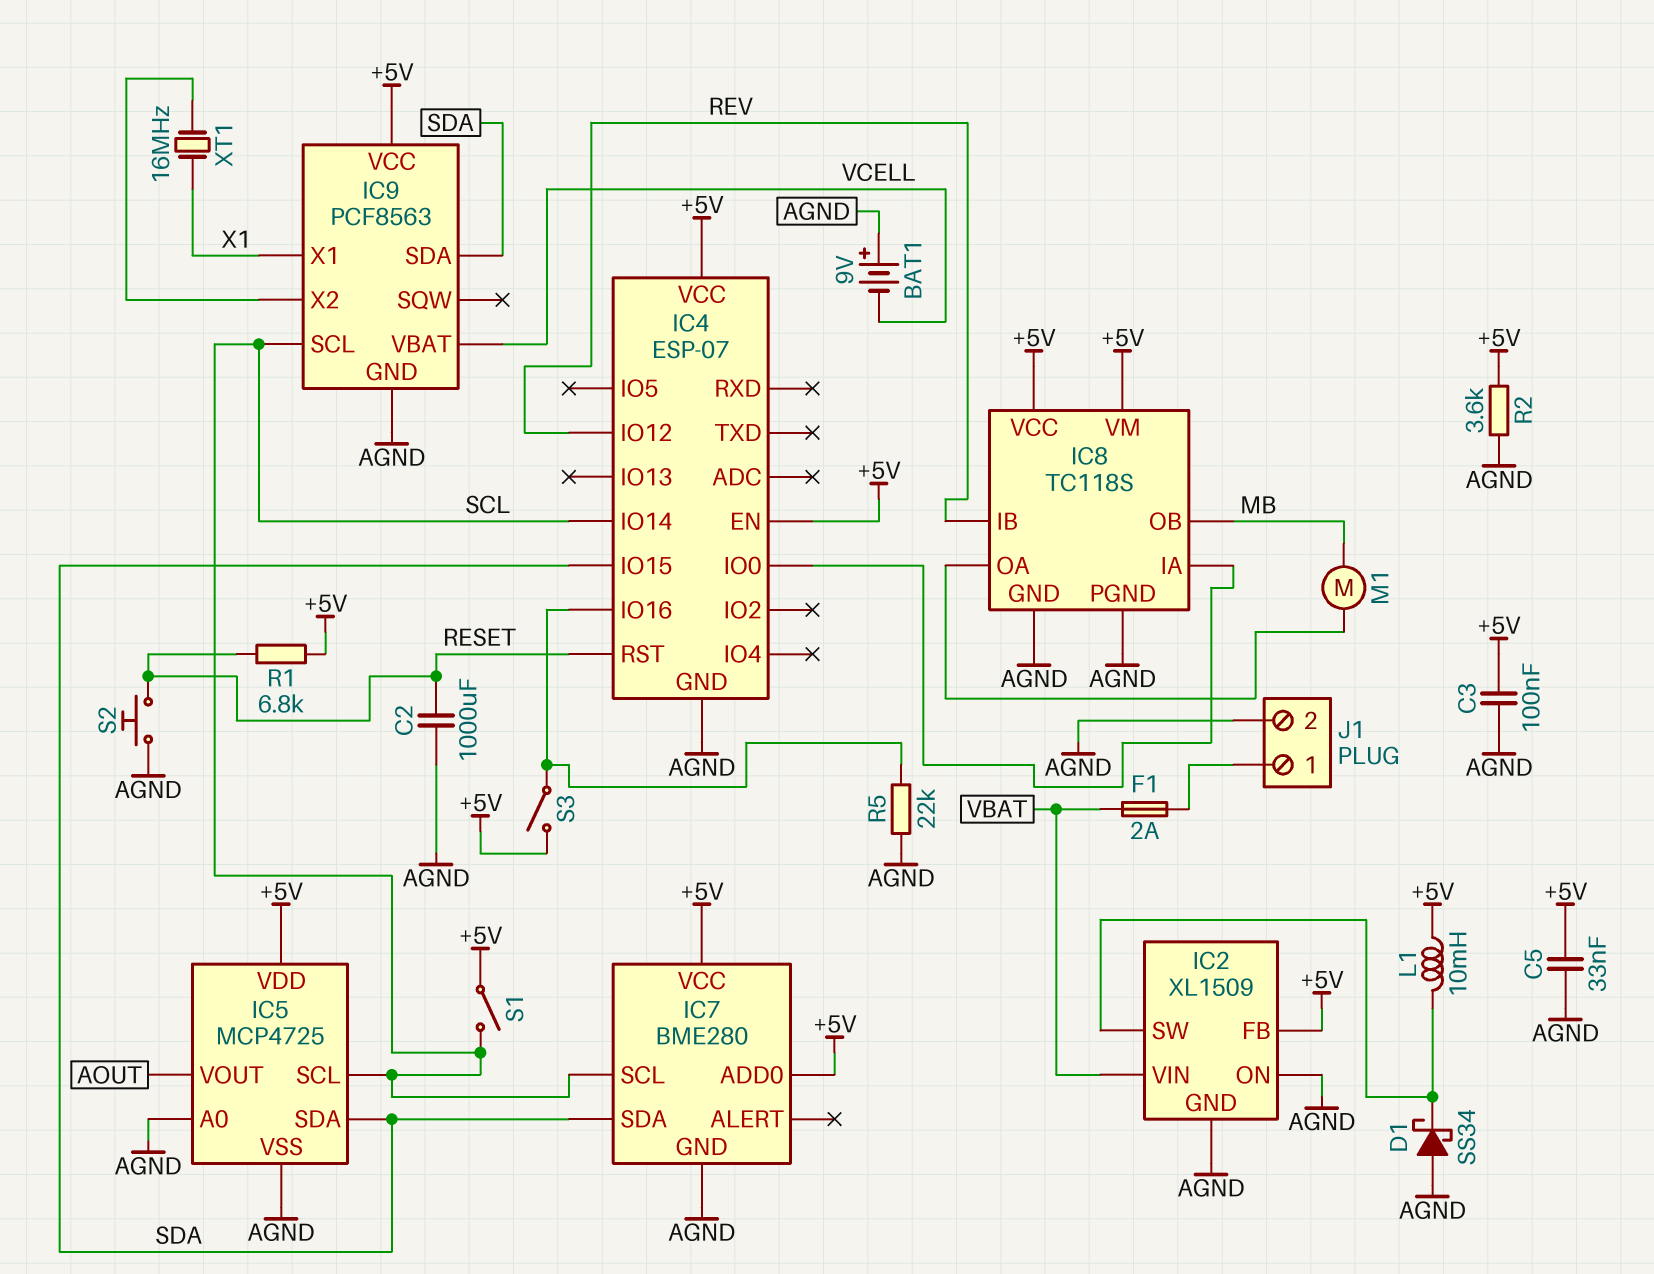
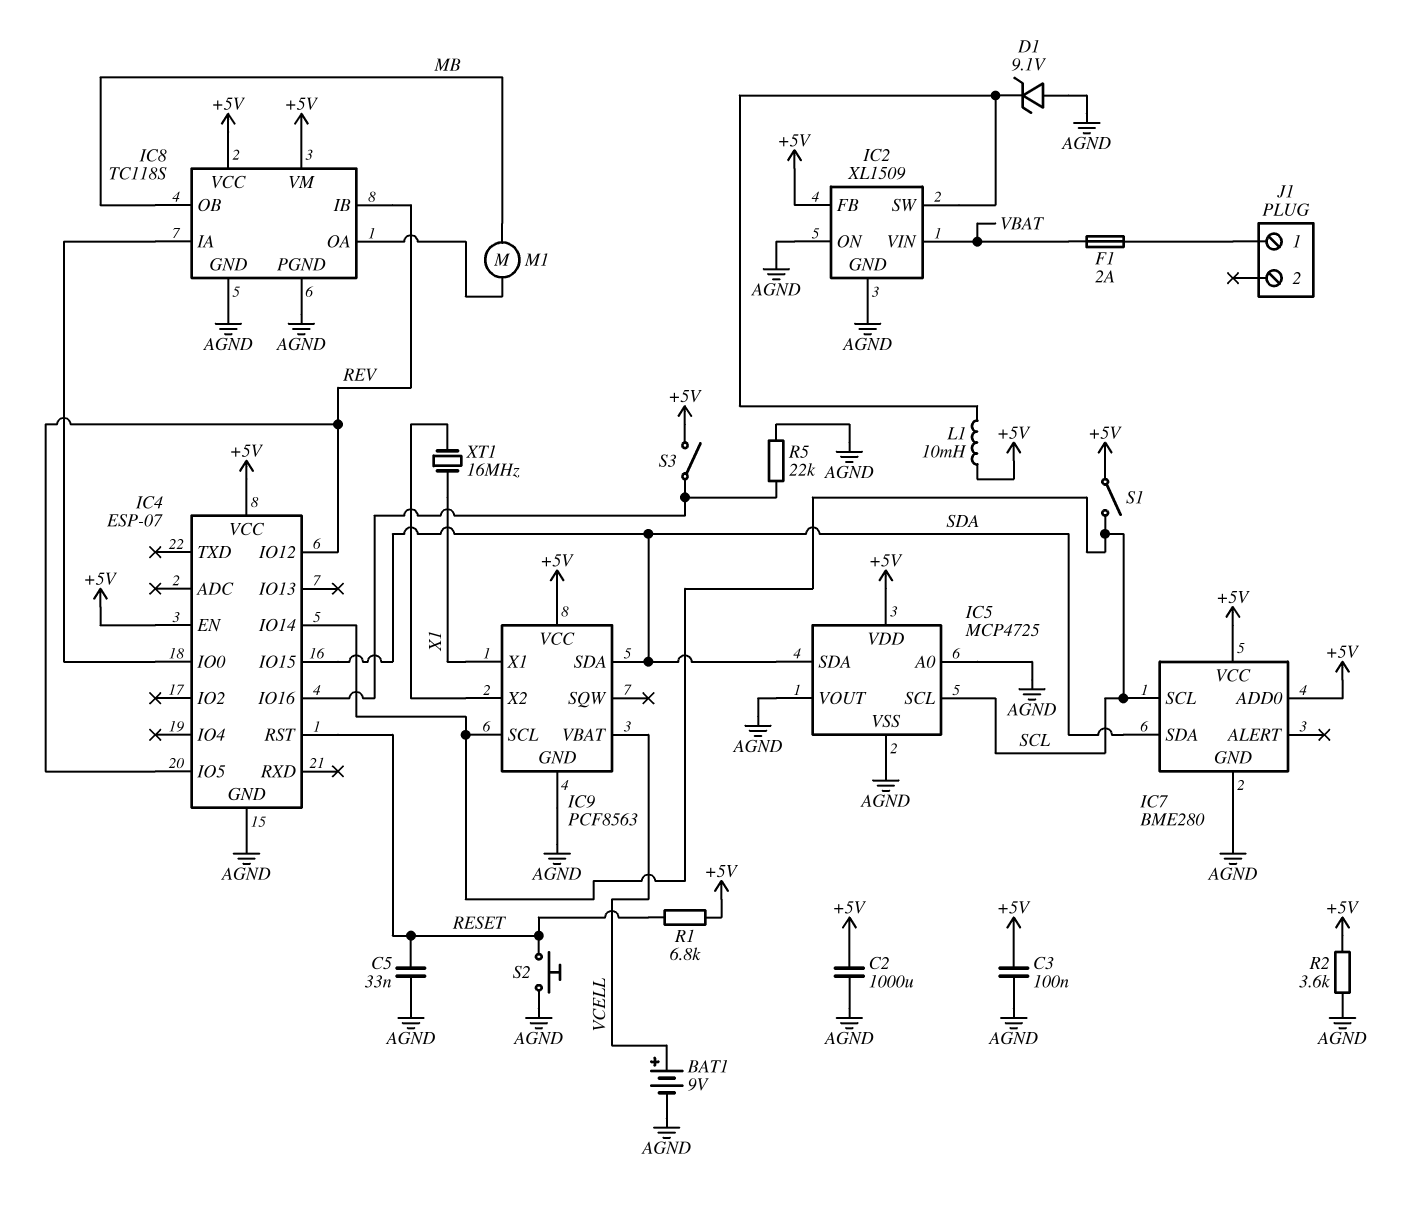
BAT1: 9V (plus AGND, minus VCELL) -> 9V (plus VCELL, minus AGND)
C2: 1000uF (AGND, RESET) -> 1000uF (+5V, AGND)
C5: 33nF (+5V, AGND) -> 33nF (AGND, RESET)
D1: schottky SS34 (A AGND, K IC2/SW) -> zener 9.1V (A AGND, K IC2/SW)
IC4 pin IO5: none -> REV
IC5 pin VOUT: AOUT -> AGND
J1 pin 2: AGND -> none

